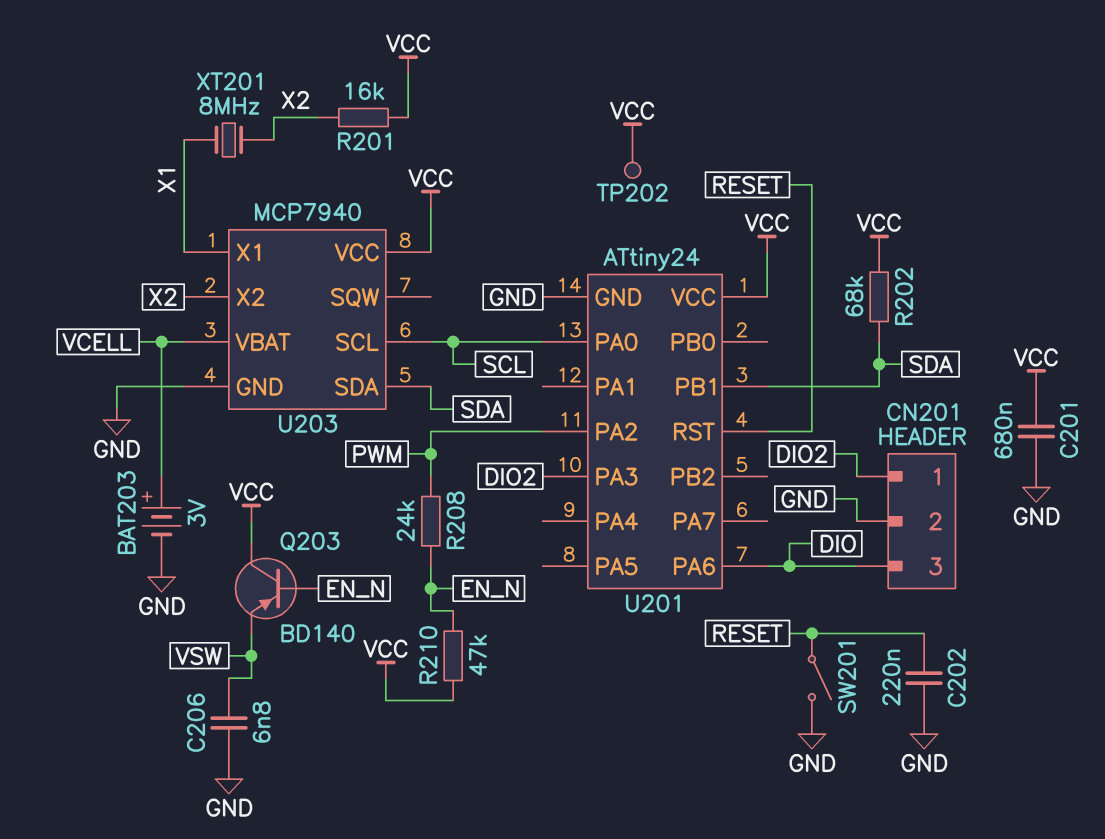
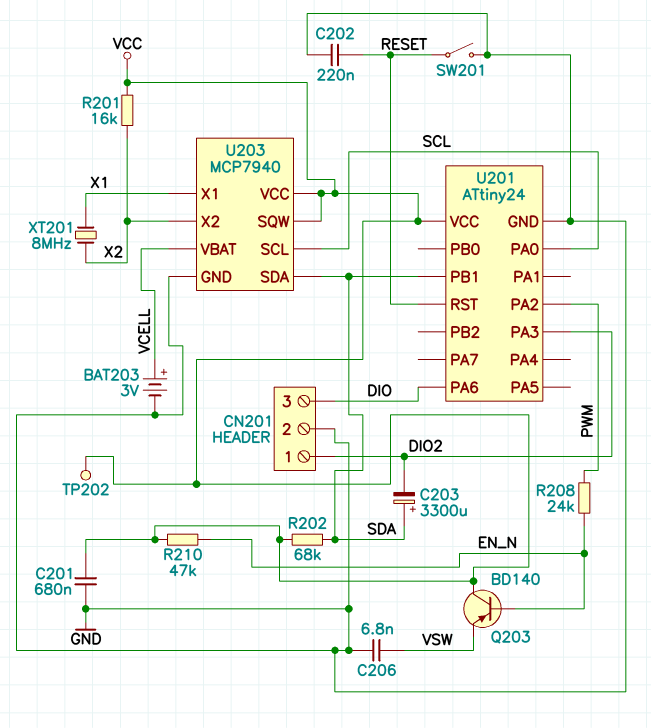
C203: none -> 3300uF (plus SDA, minus DIO2)
U203 pin SQW: none -> VCC

